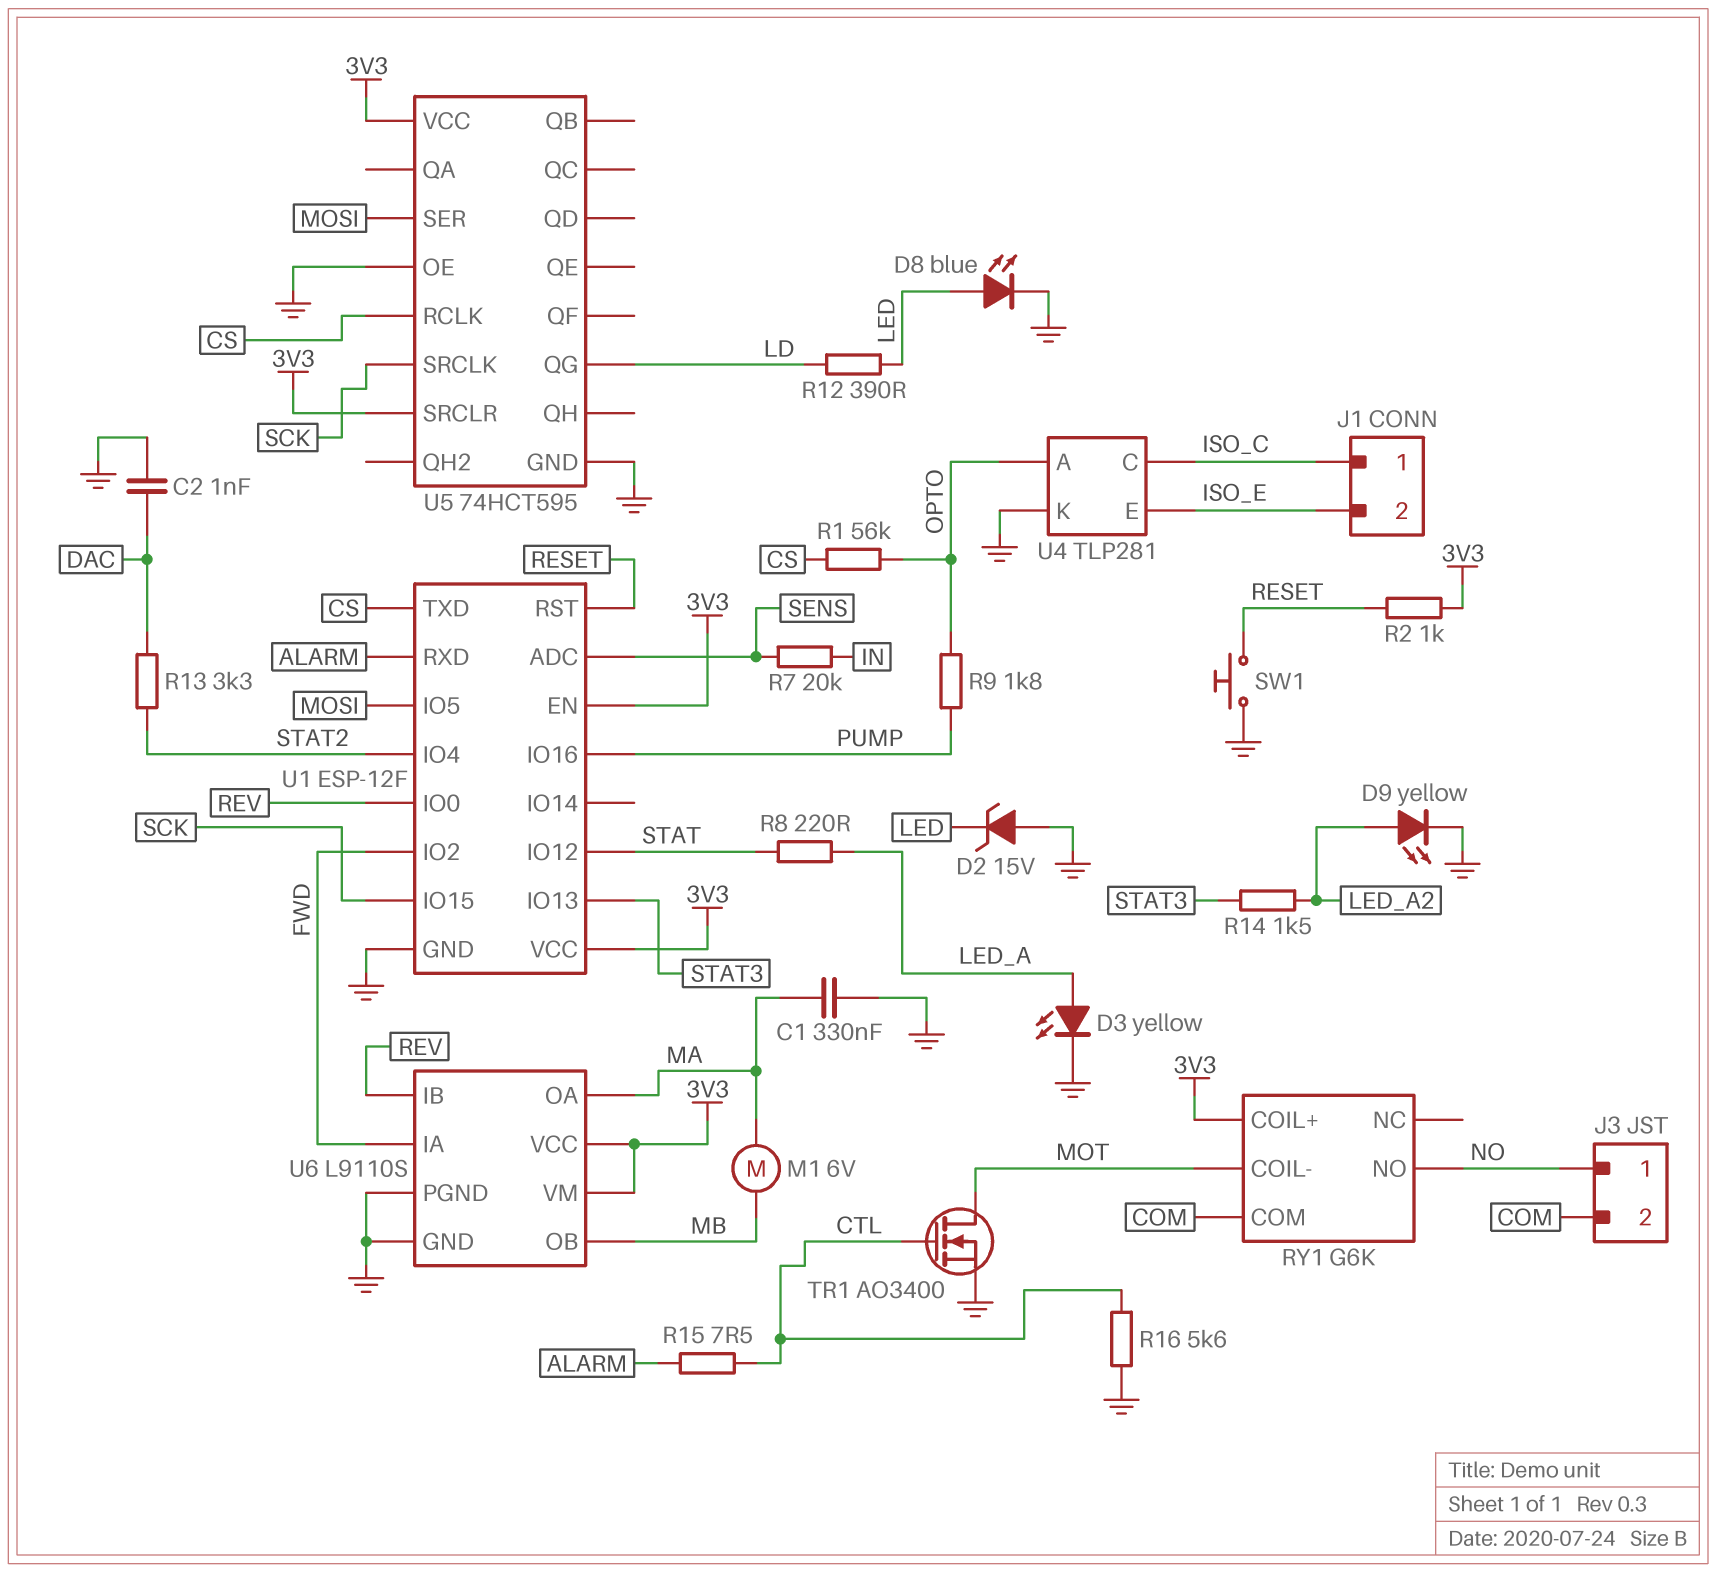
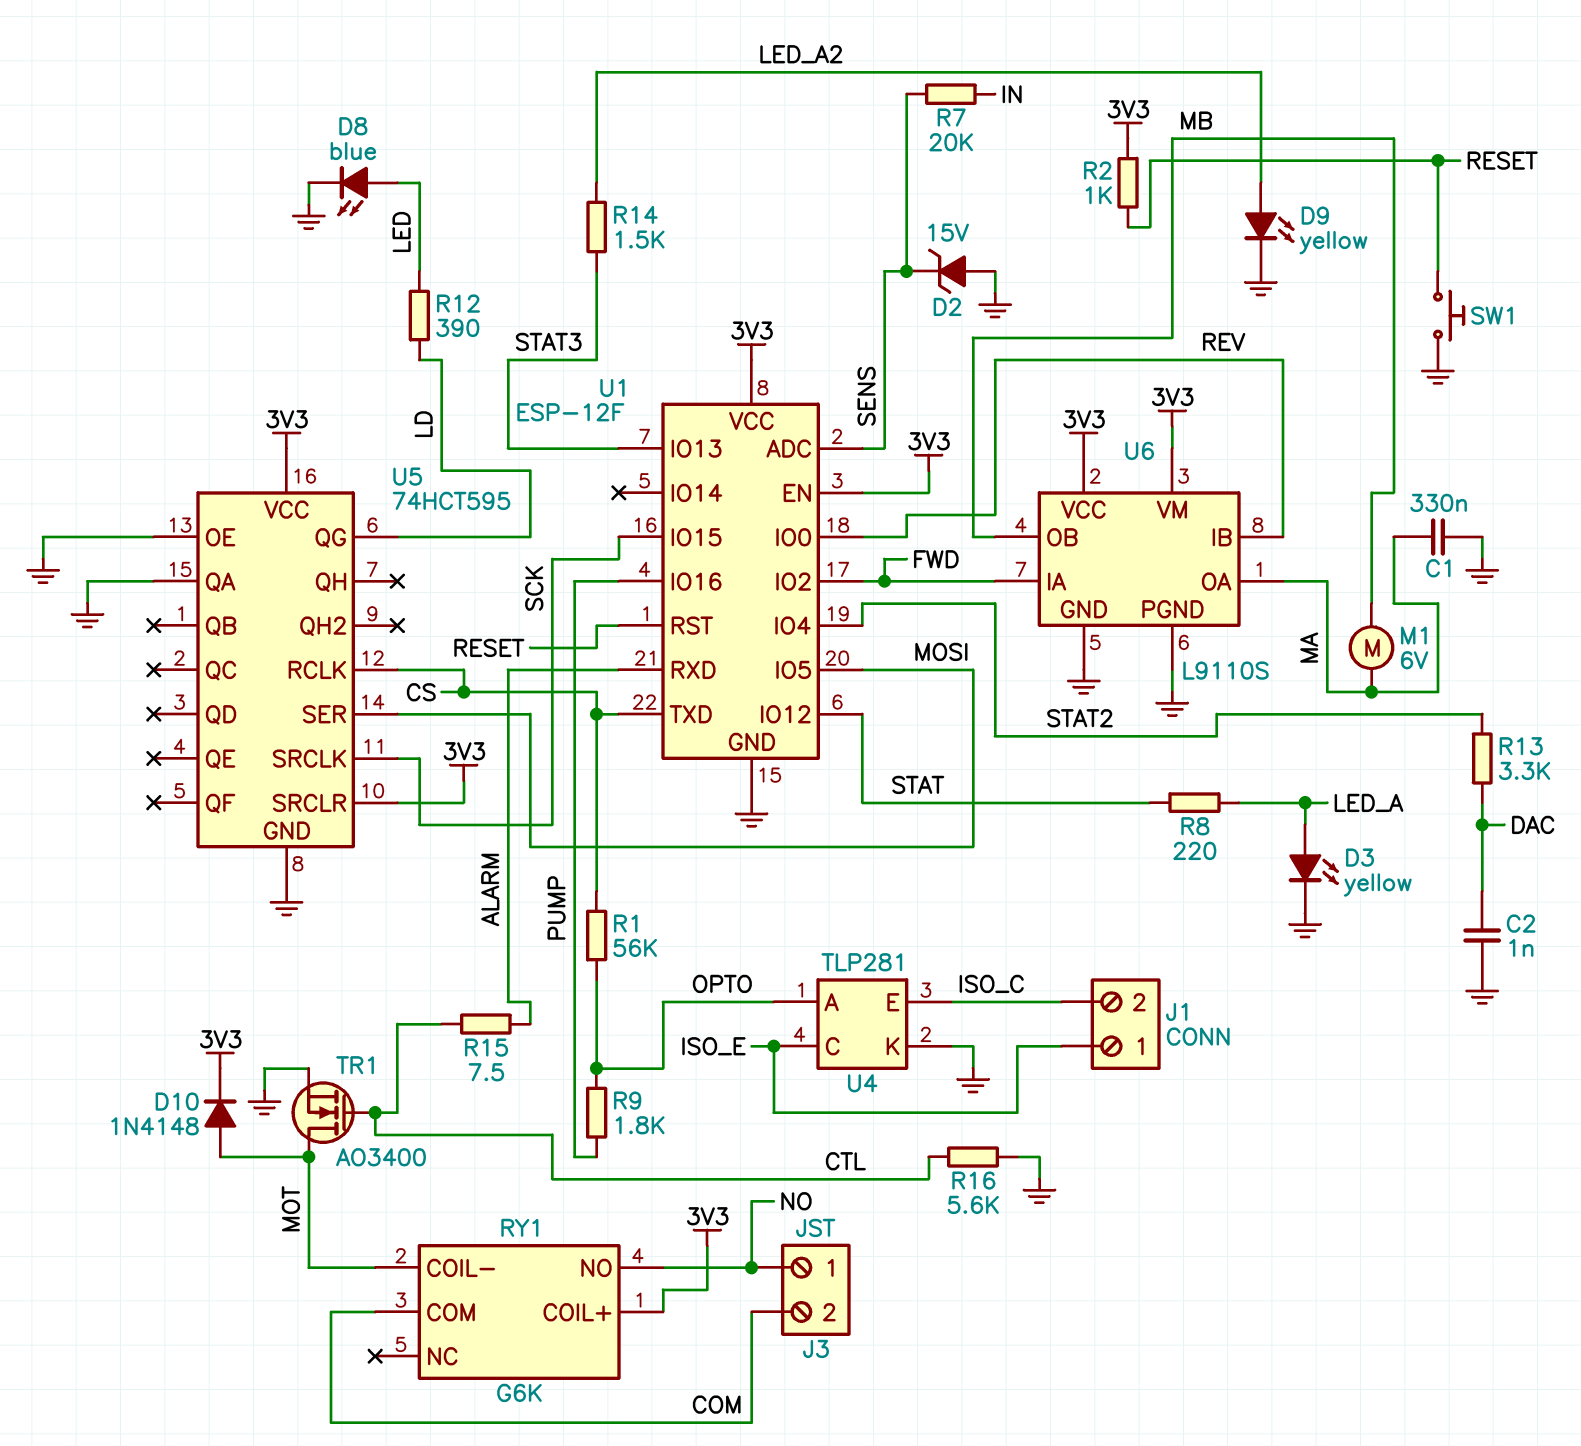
D2: zener 15V (A GND, K LED) -> zener 15V (A GND, K SENS)
D10: none -> diode 1N4148 (A MOT, K 3V3)
J1 pin 1: ISO_C -> ISO_E
J1 pin 2: ISO_E -> ISO_C
U4 pin C: ISO_C -> ISO_E
U4 pin E: ISO_E -> ISO_C
U5 pin QA: none -> GND

